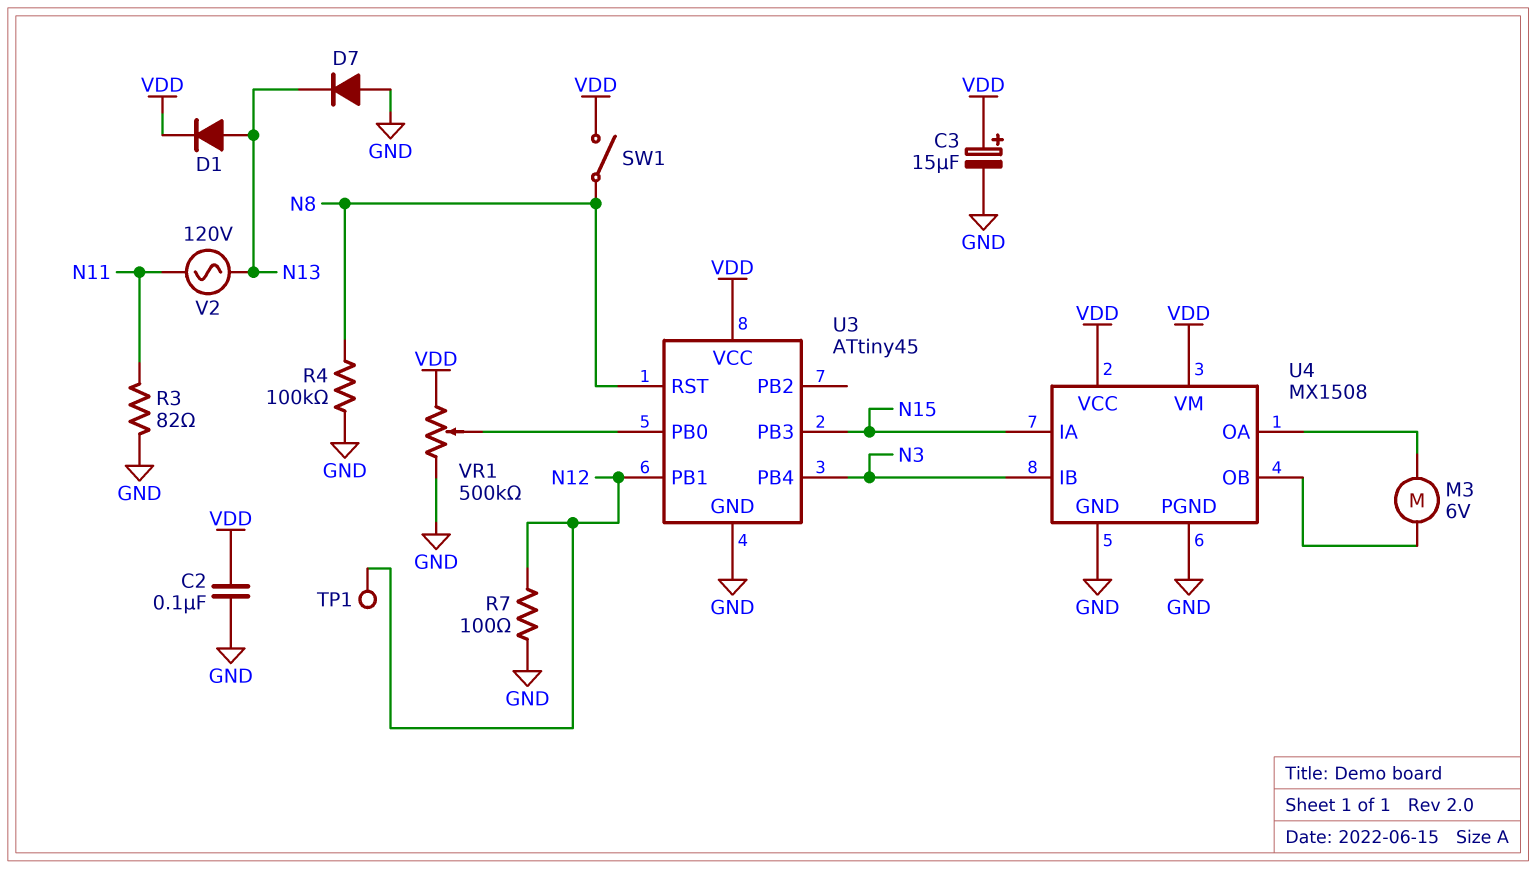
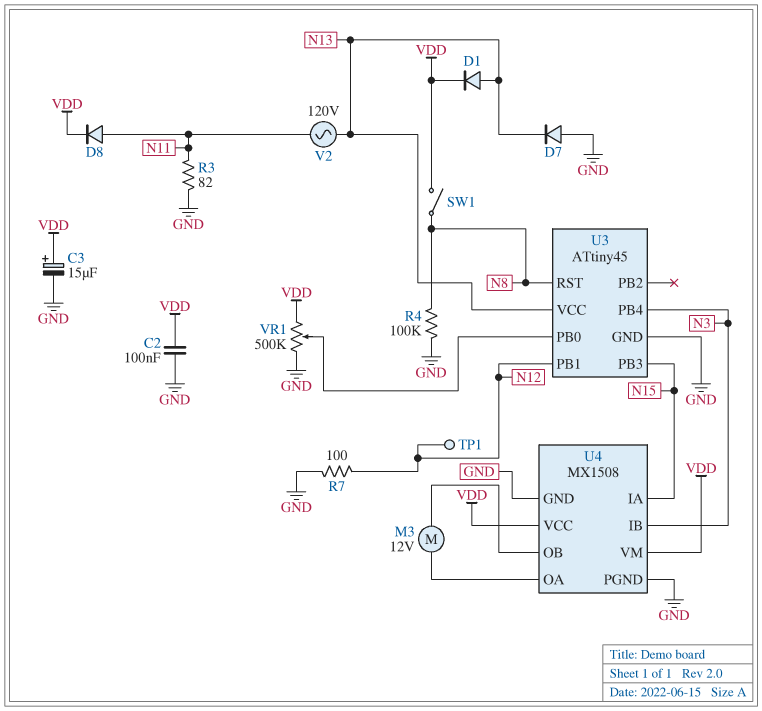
D8: none -> diode (A N11, K VDD)
M3: motor 6V (U4/OA, U4/OB) -> motor 12V (U4/OA, U4/OB)
U3 pin VCC: VDD -> N13

